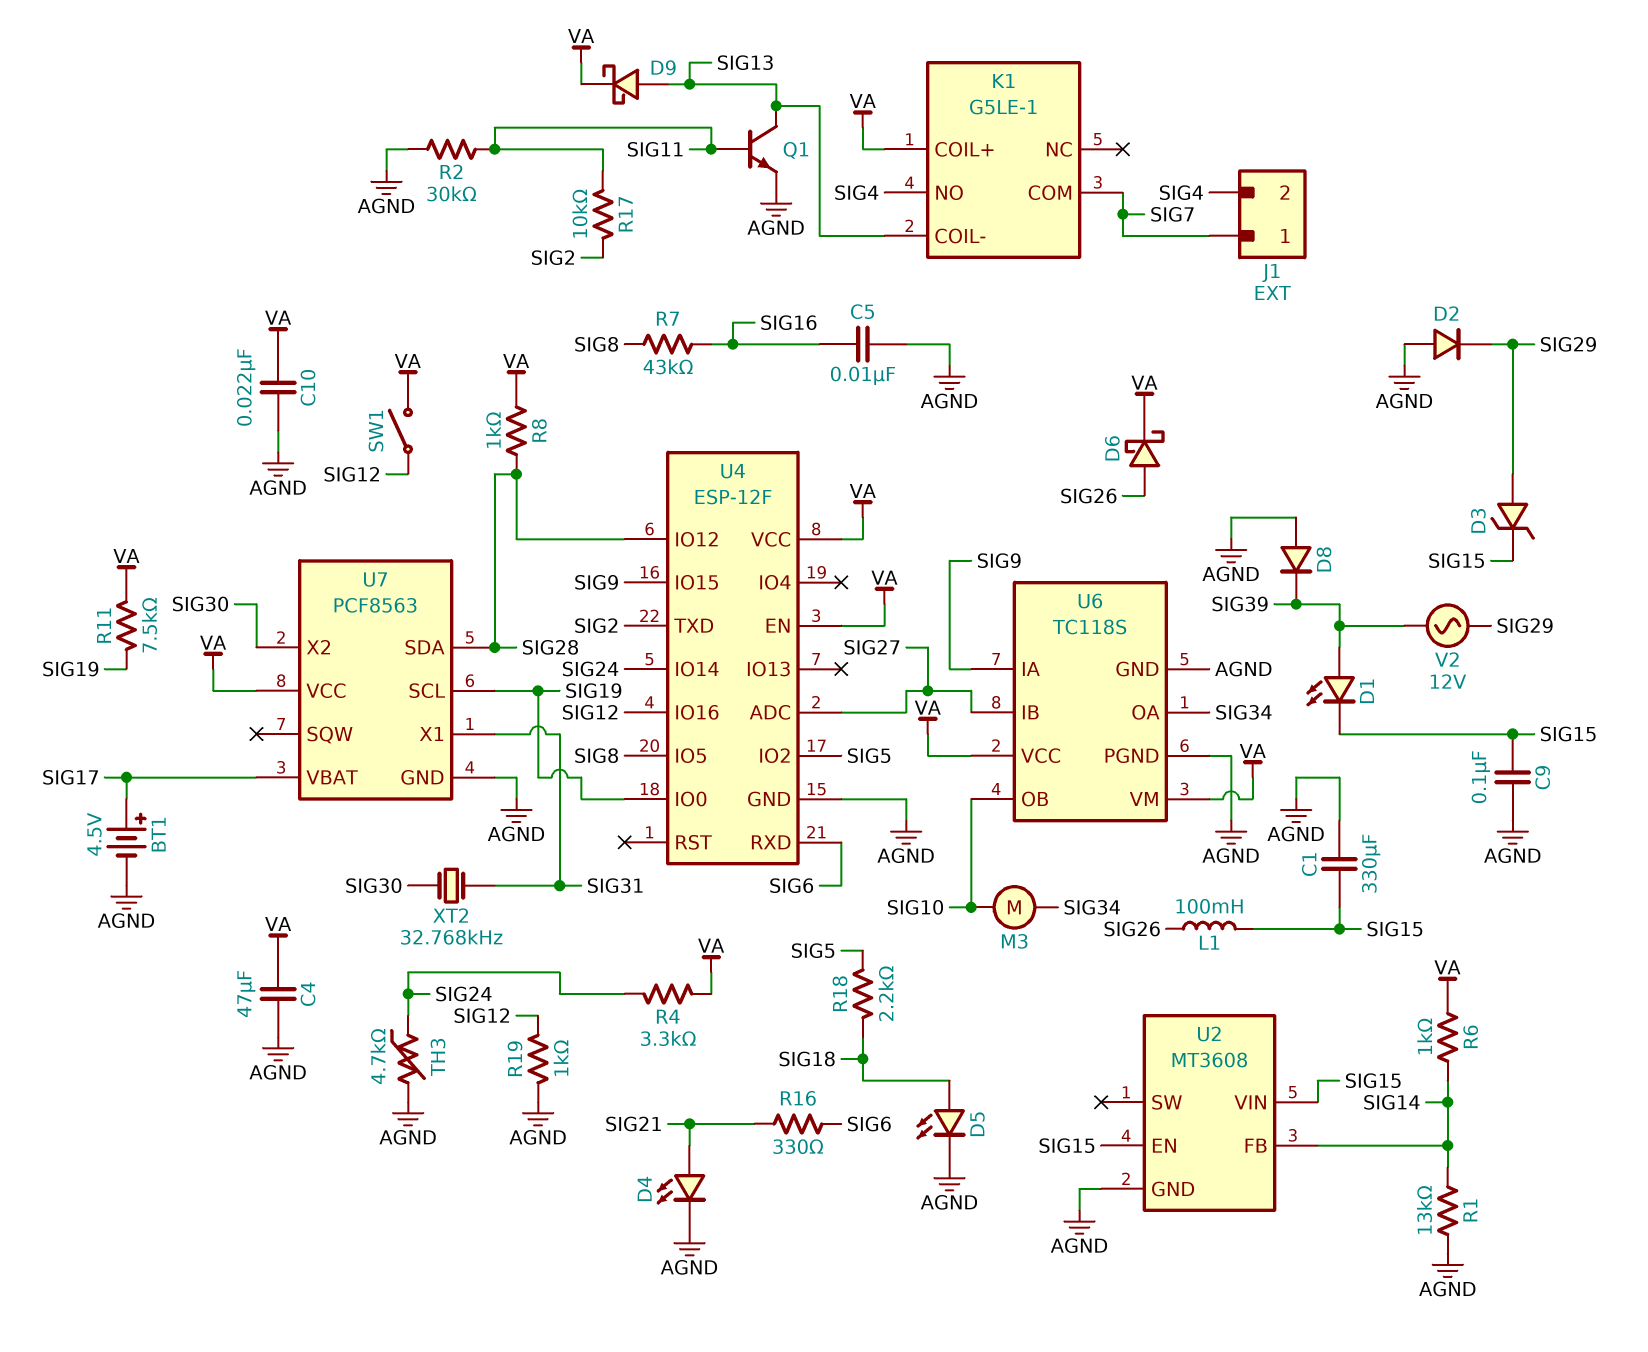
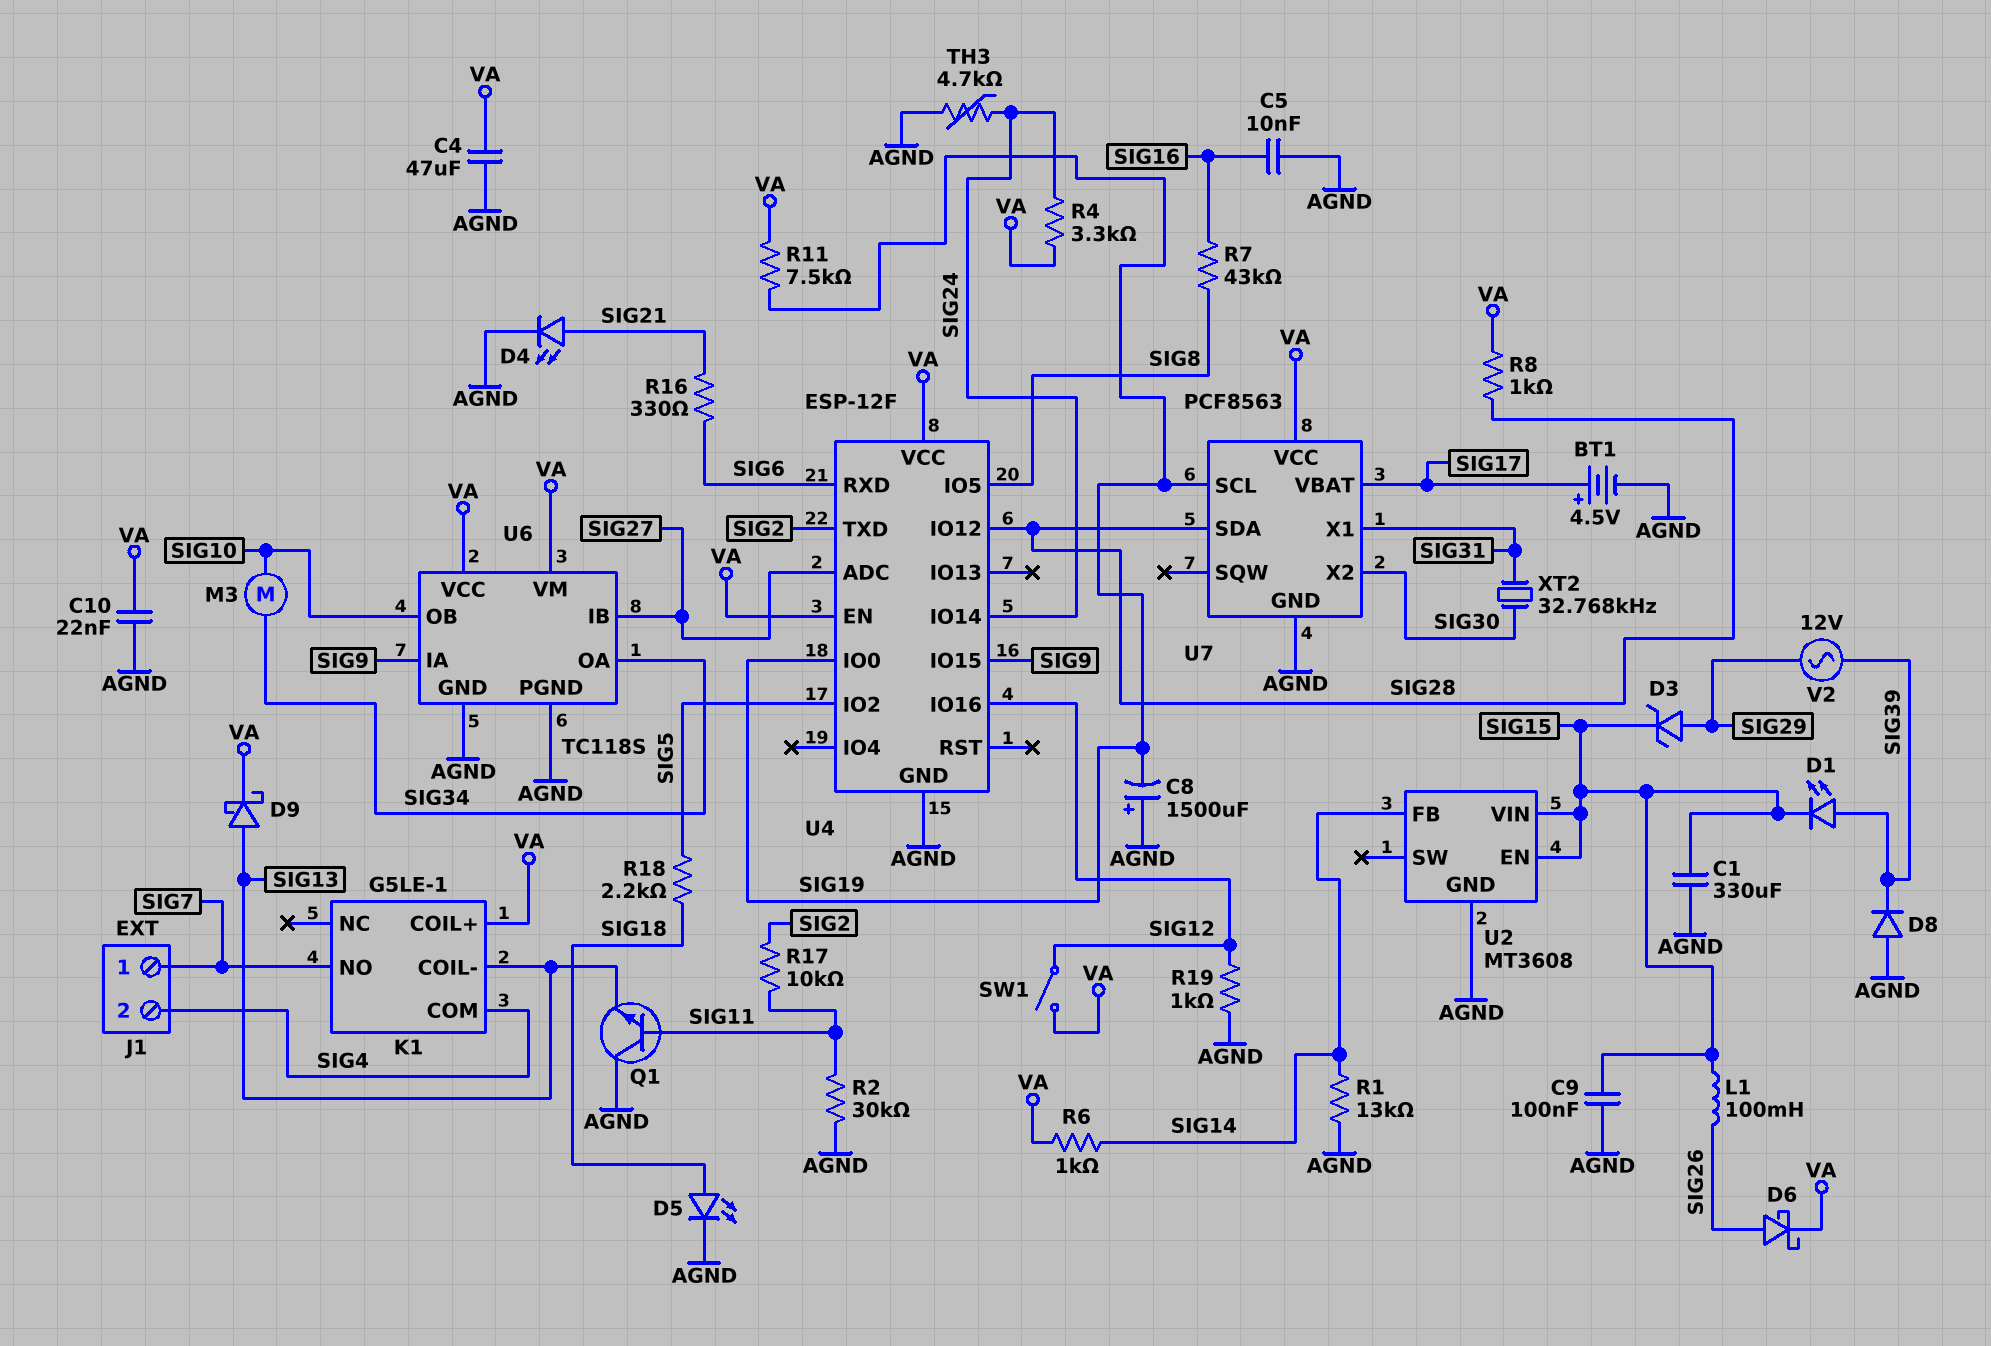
C8: none -> 1500uF (plus AGND, minus SIG19)
D2: diode (A AGND, K SIG29) -> none
K1 pin COM: SIG7 -> SIG4
K1 pin NO: SIG4 -> SIG7
Q1: NPN (B SIG11, C SIG13, E AGND) -> NPN (B SIG11, C AGND, E SIG13)

